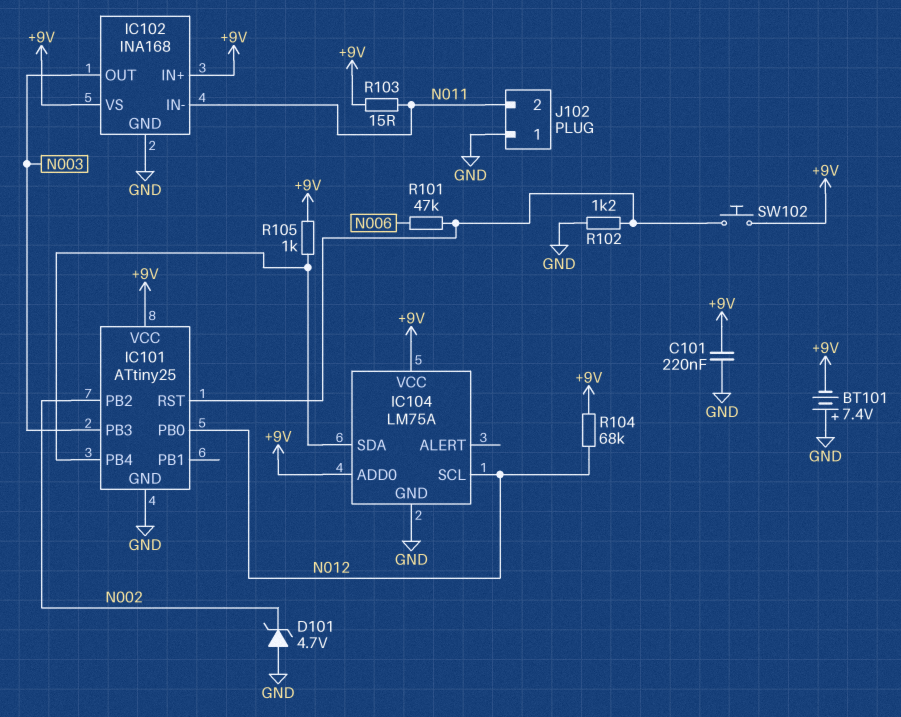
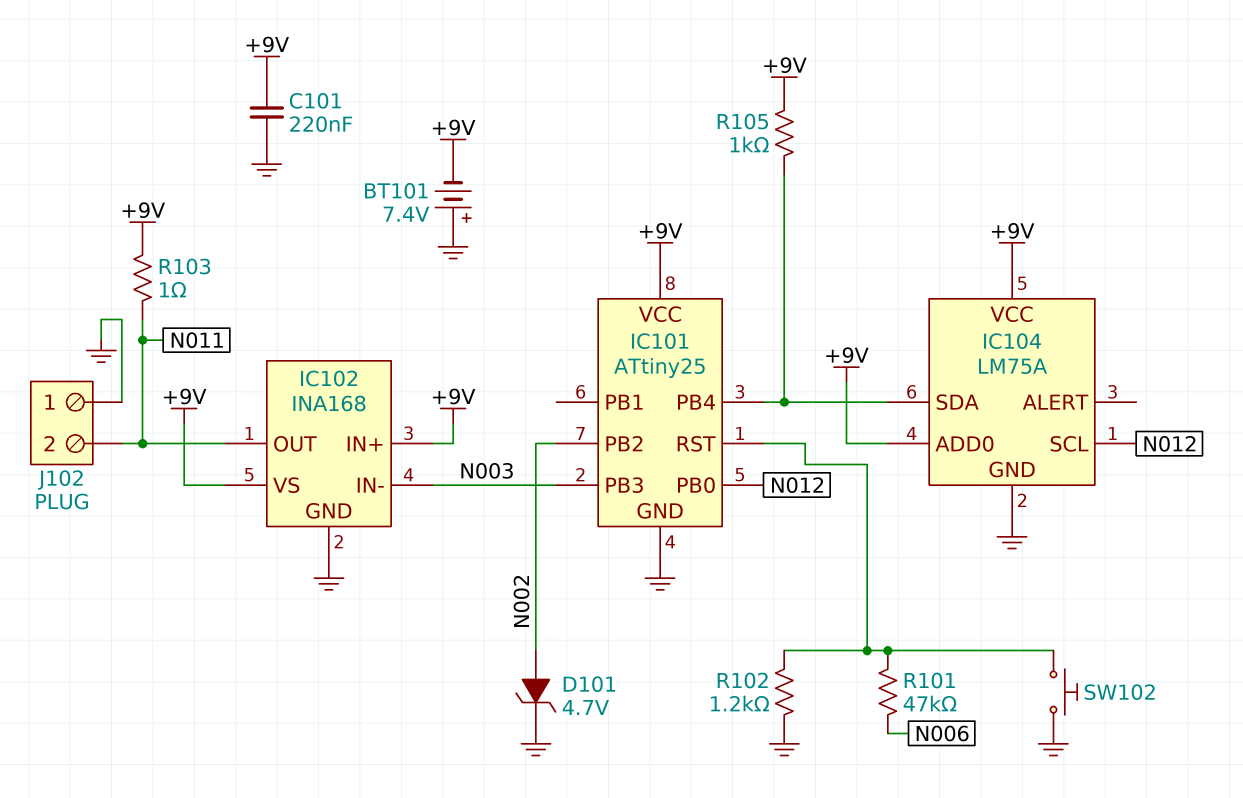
D101: zener 4.7V (A GND, K N002) -> zener 4.7V (A N002, K GND)
IC102 pin IN-: N011 -> N003
IC102 pin OUT: N003 -> N011
R103: 15 (+9V, N011) -> 1 (+9V, N011)
R104: 68k (+9V, N012) -> none
SW102: button (+9V, IC101/RST) -> button (GND, IC101/RST)

